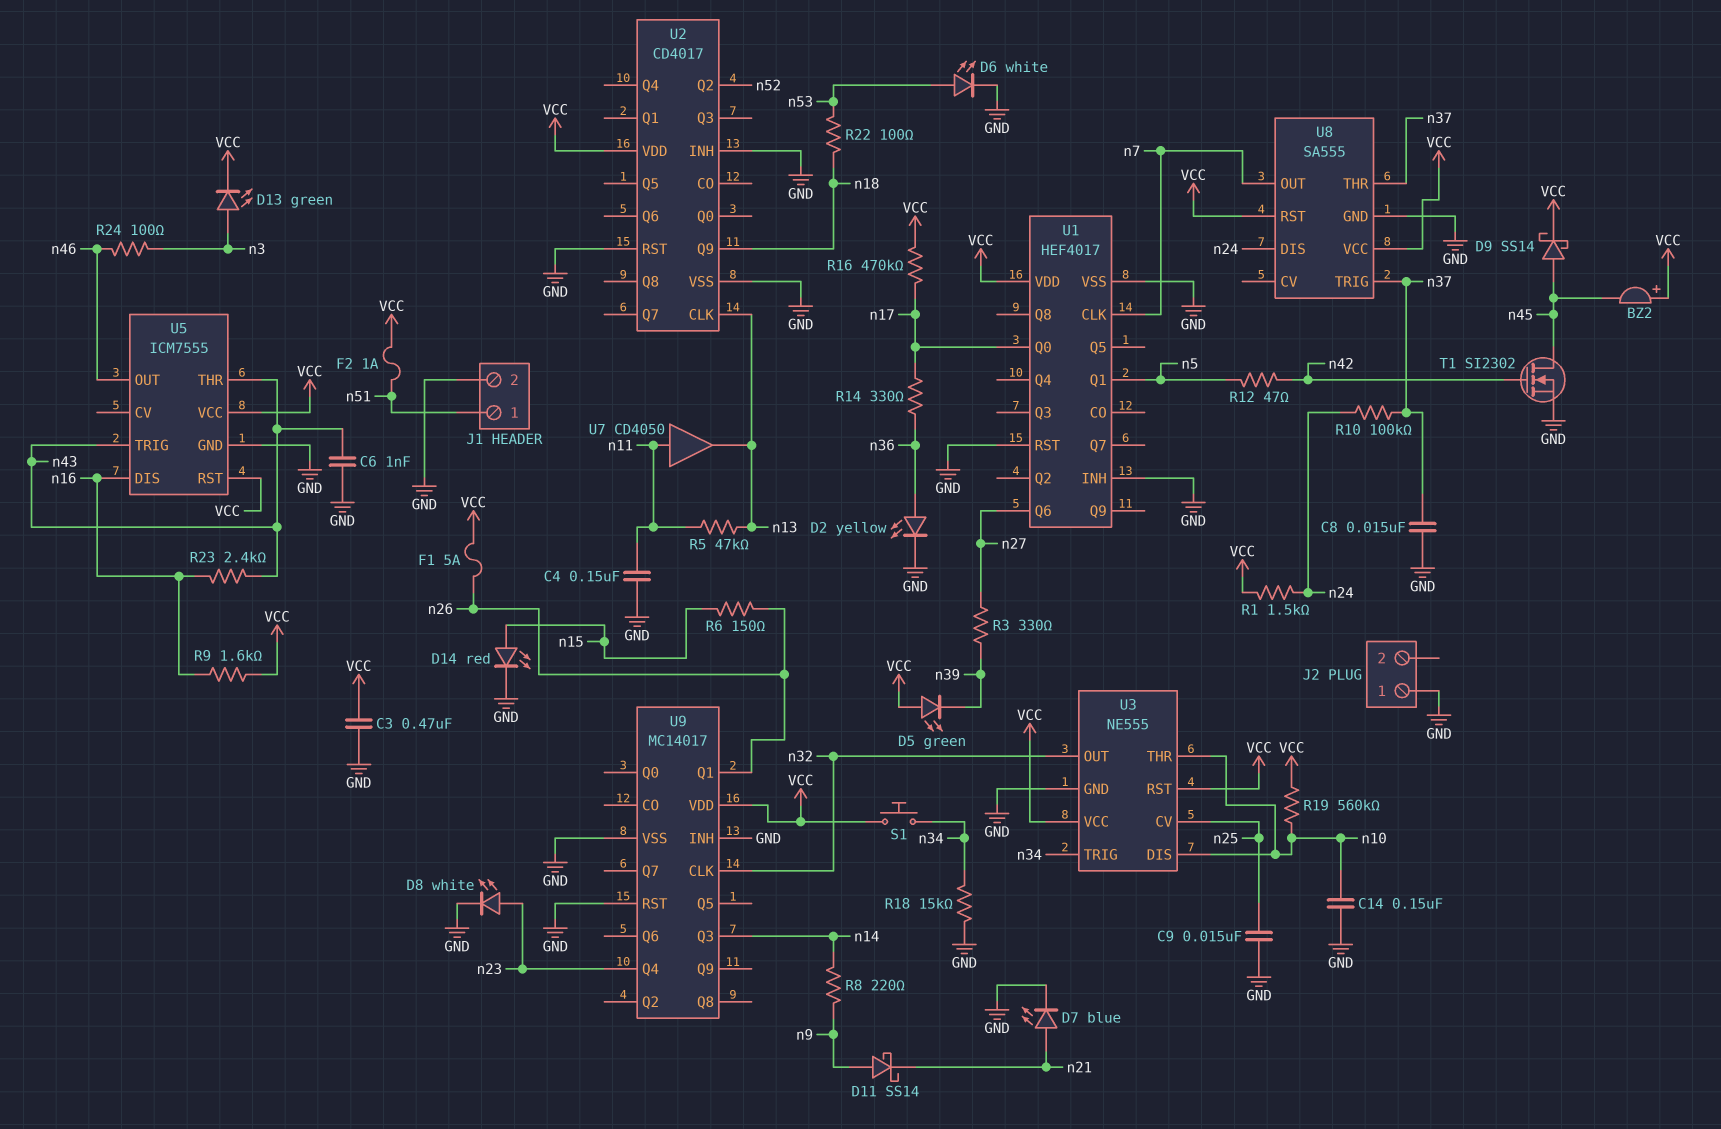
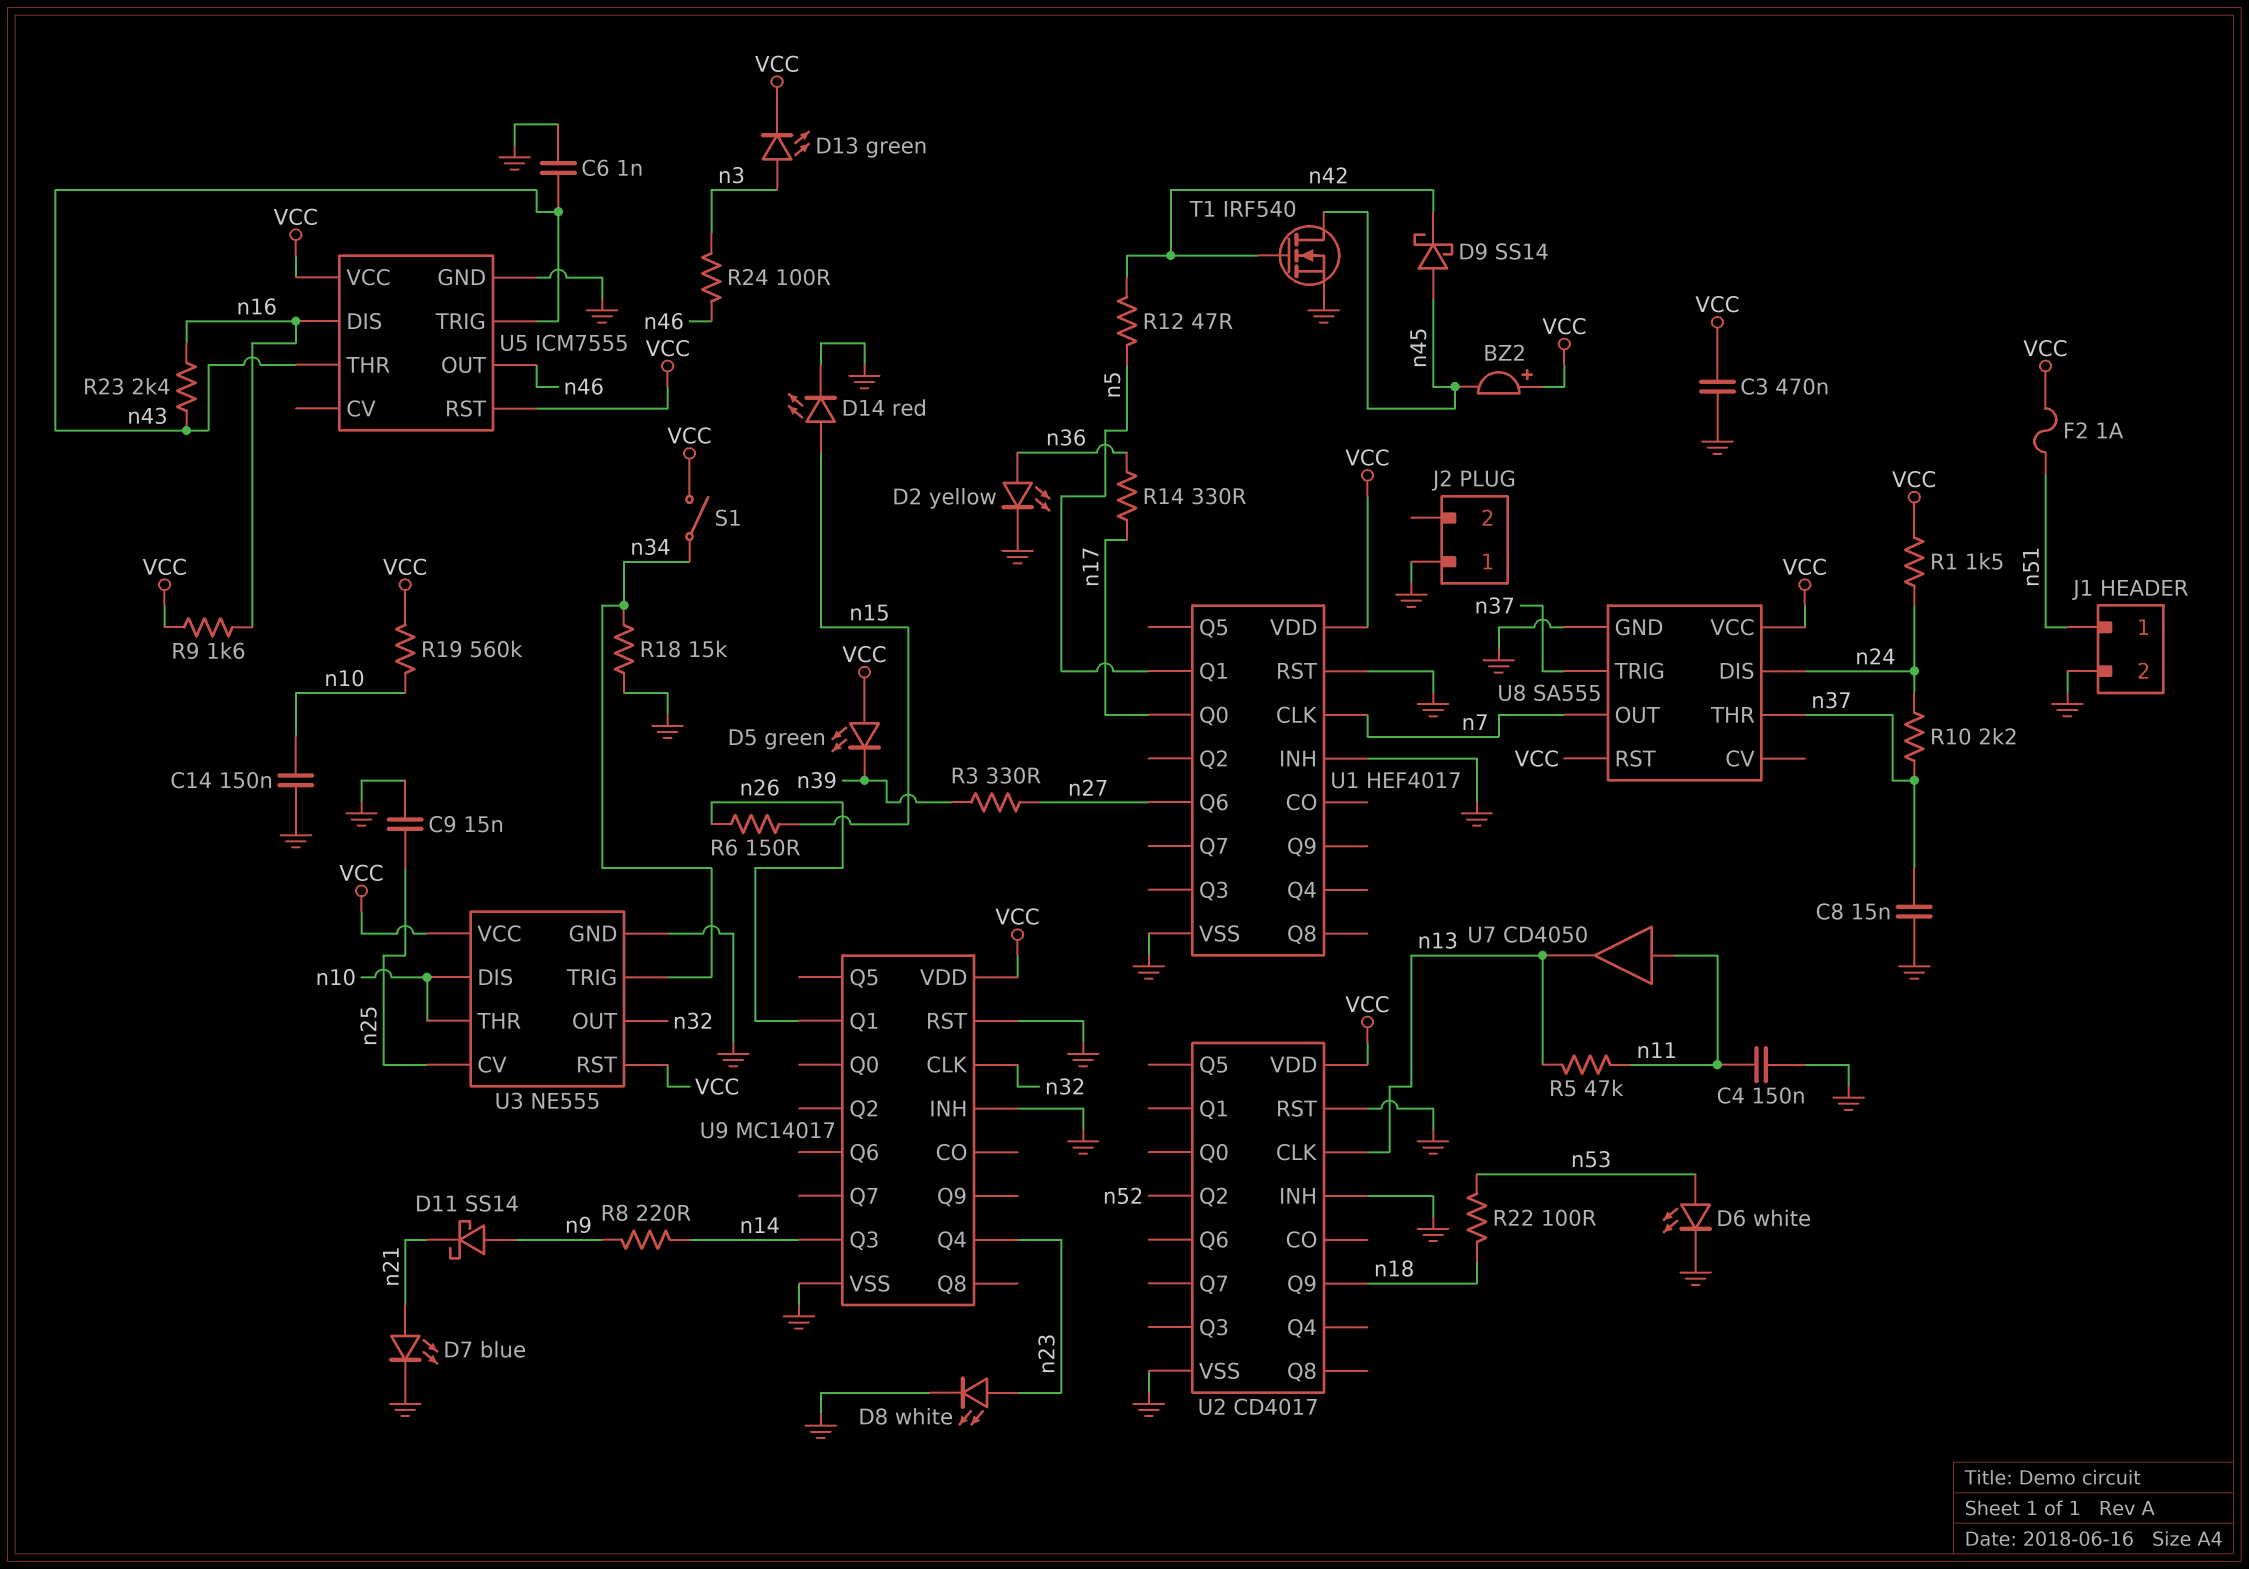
D9: schottky SS14 (A n45, K VCC) -> schottky SS14 (A n45, K n42)
F1: 5A (VCC, n26) -> none
R10: 100k (n24, n37) -> 2.2k (n24, n37)
R16: 470k (VCC, n17) -> none
S1: button (VCC, n34) -> switch (VCC, n34)
T1: NMOS SI2302 (G n42, D n45, S GND) -> NMOS IRF540 (G n42, D n45, S GND)

